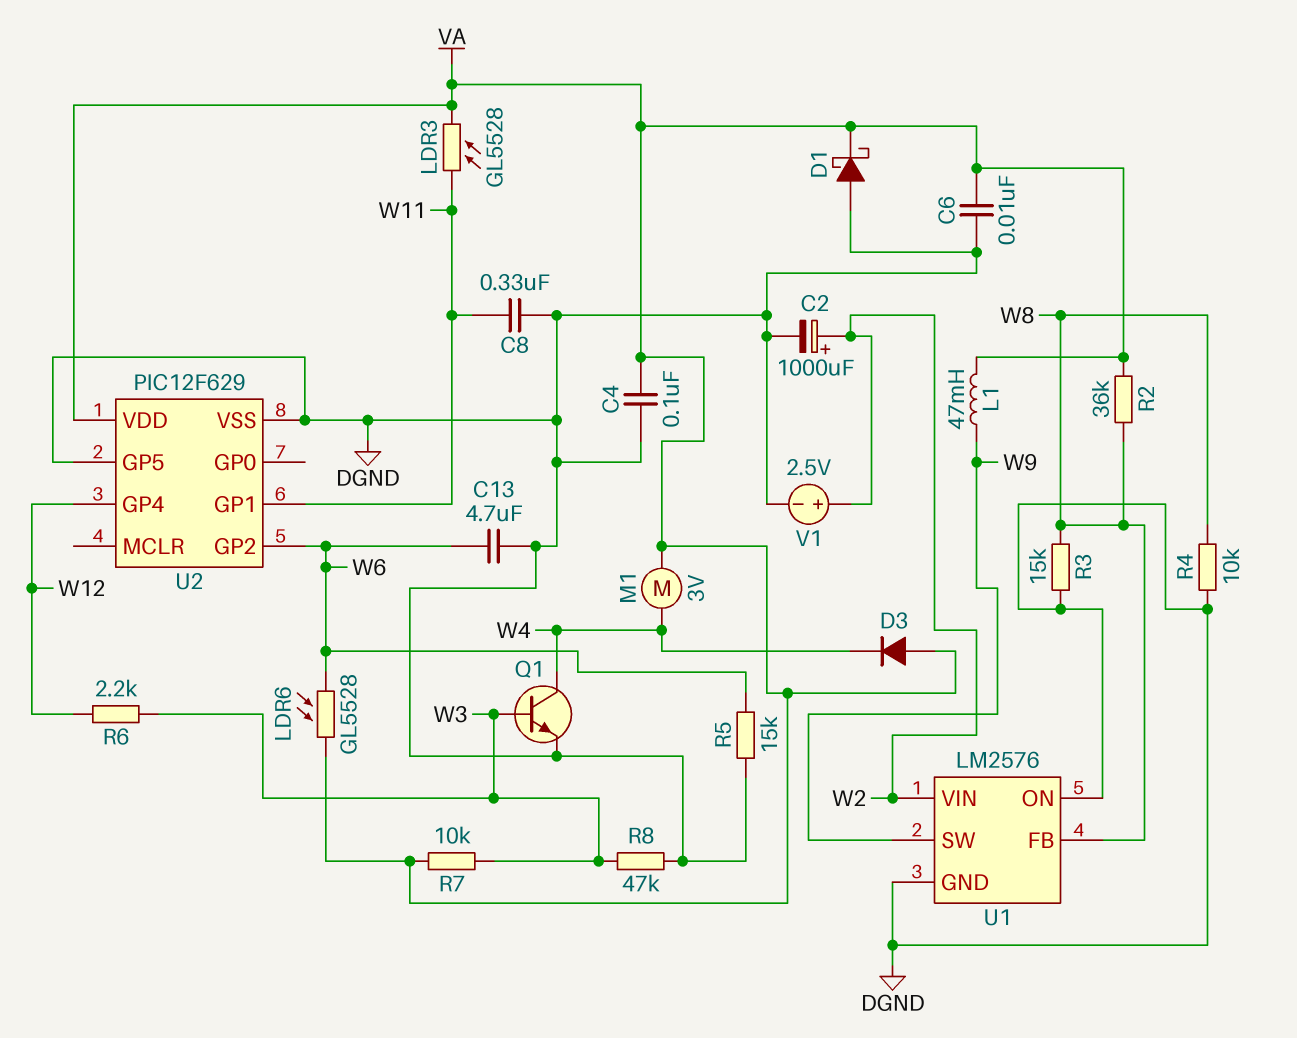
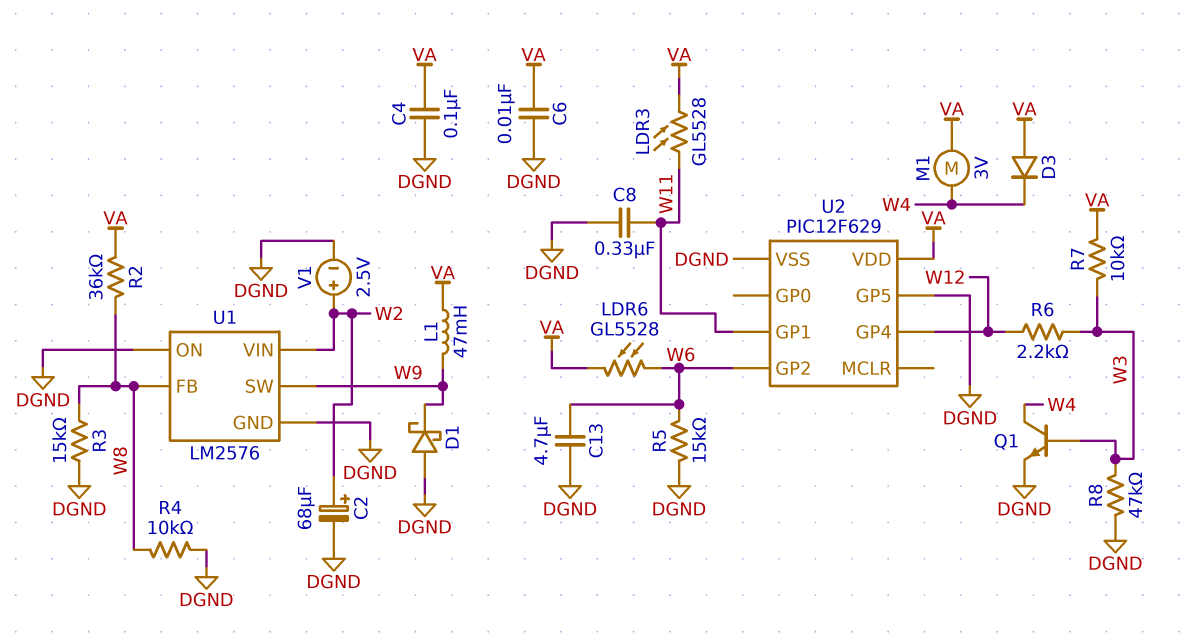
C2: 1000uF (plus W2, minus DGND) -> 68uF (plus W2, minus DGND)
D1: schottky (A DGND, K VA) -> schottky (A DGND, K W9)

